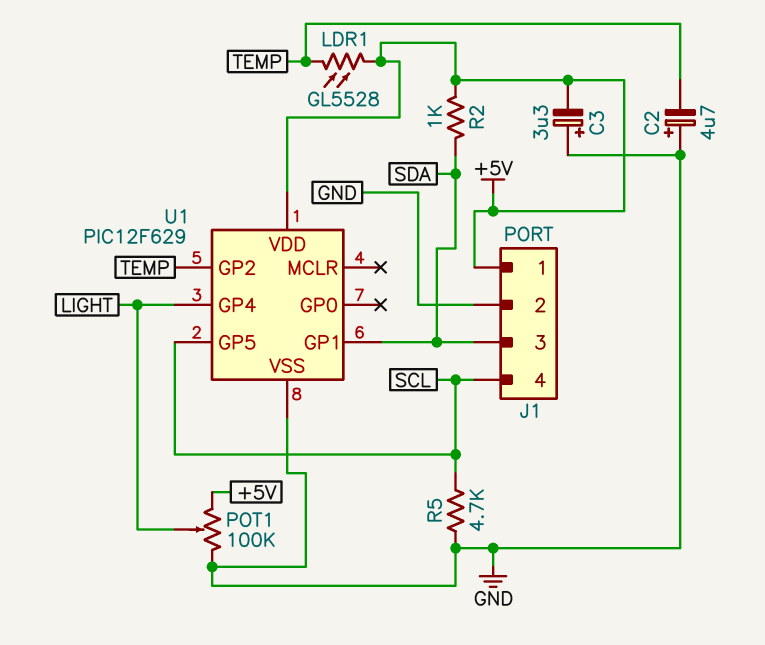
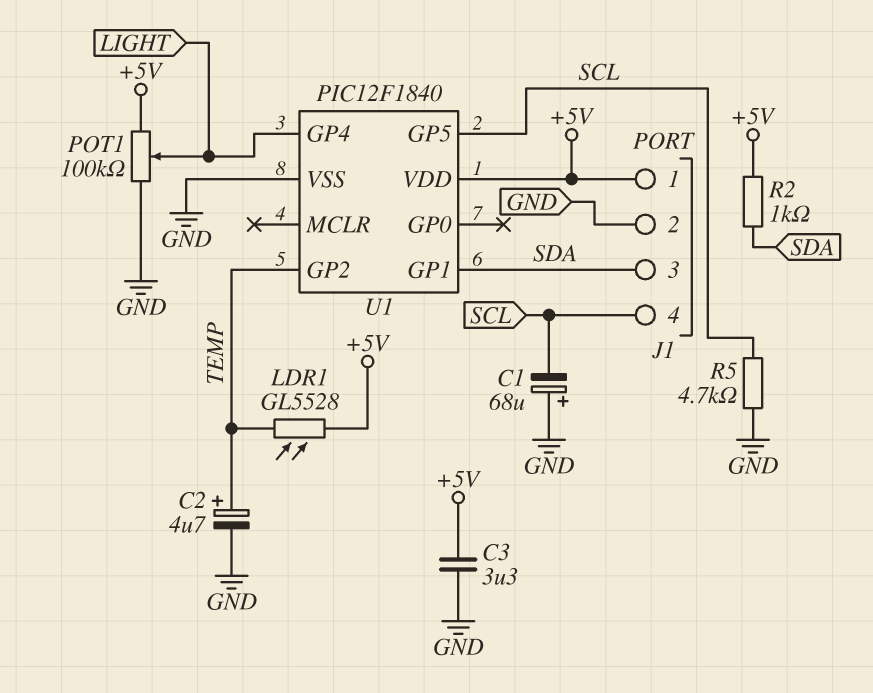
C1: none -> 68uF (plus GND, minus SCL)
C2: 4.7uF (plus GND, minus TEMP) -> 4.7uF (plus TEMP, minus GND)
C3: 3.3uF (plus GND, minus +5V) -> 3.3uF (+5V, GND)
U1: PIC12F629 -> PIC12F1840

